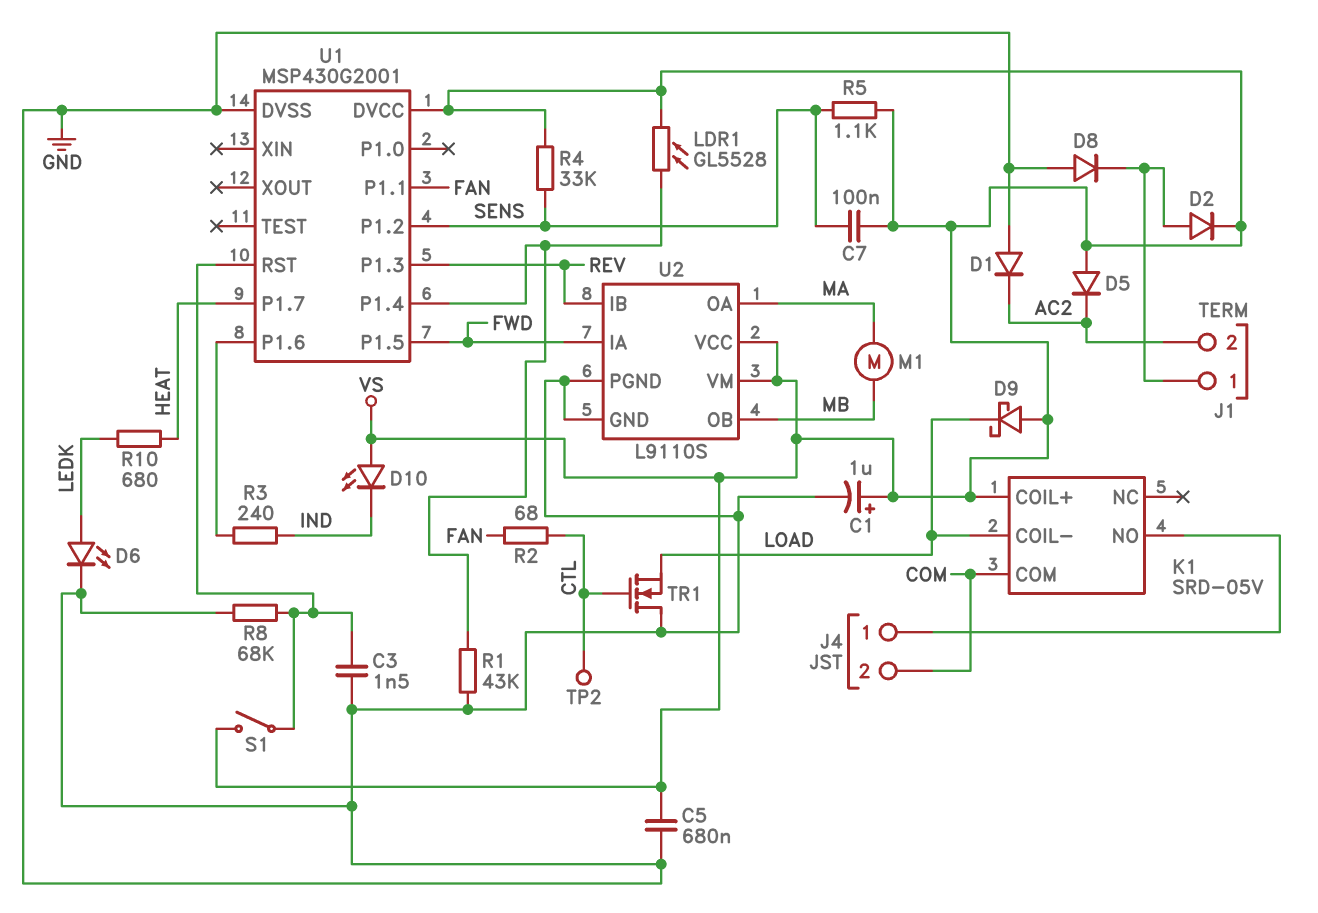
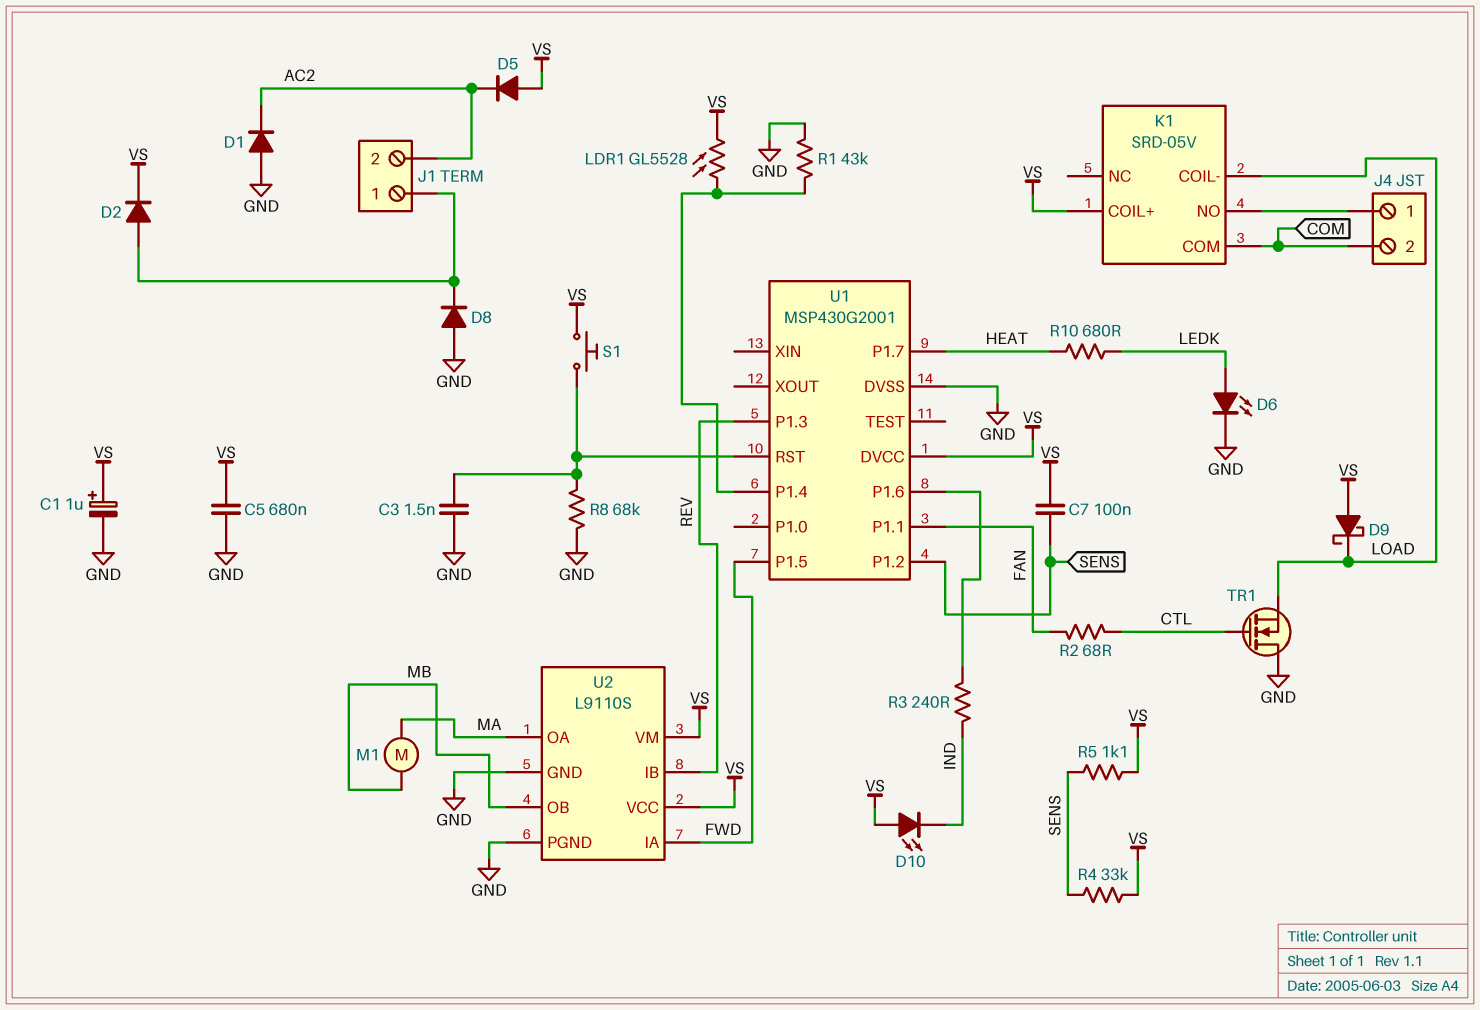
S1: switch (U1/RST, VS) -> button (U1/RST, VS)
TP2: test point (CTL) -> none

